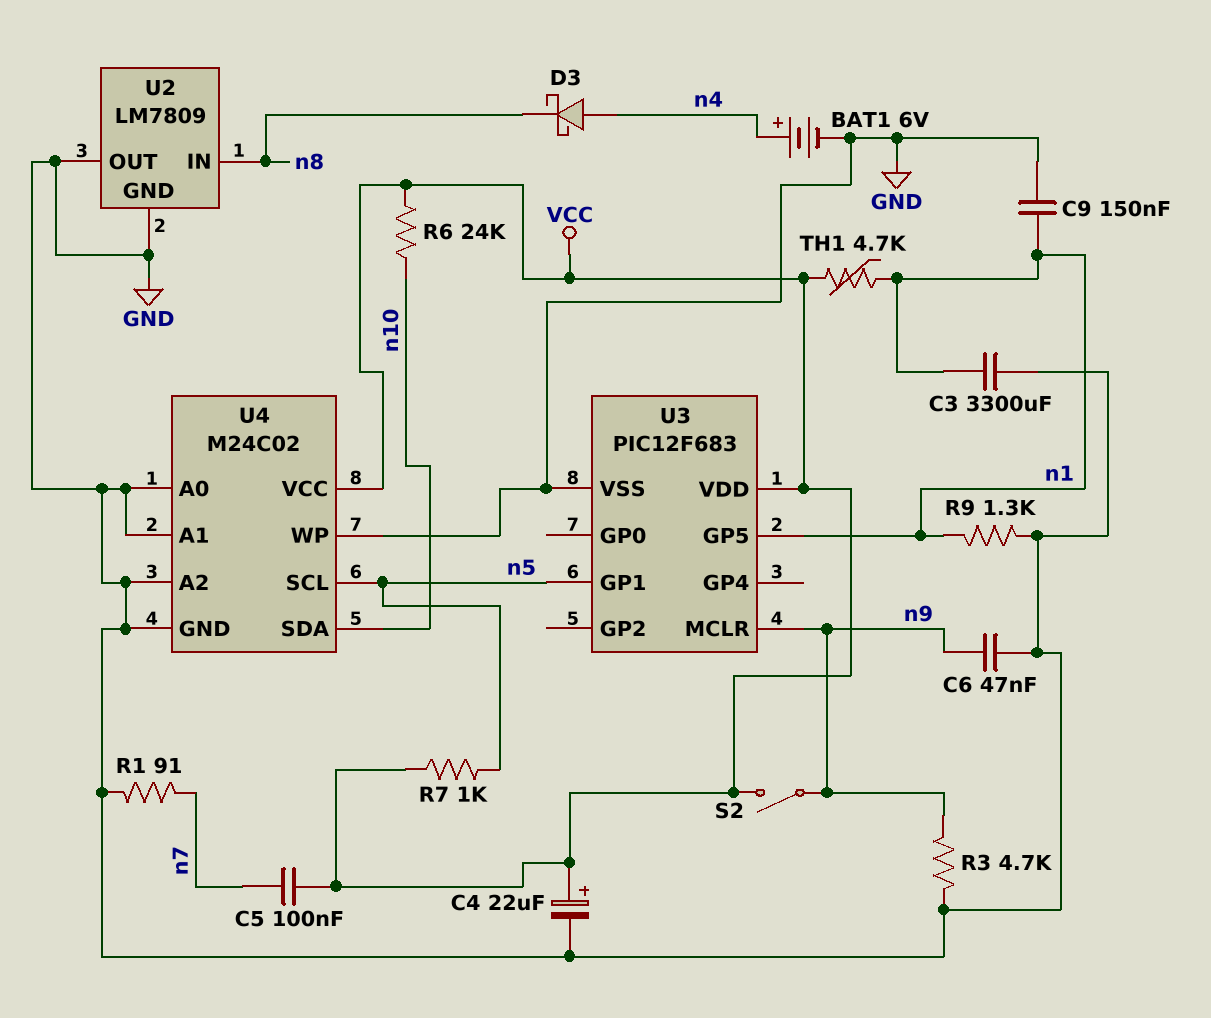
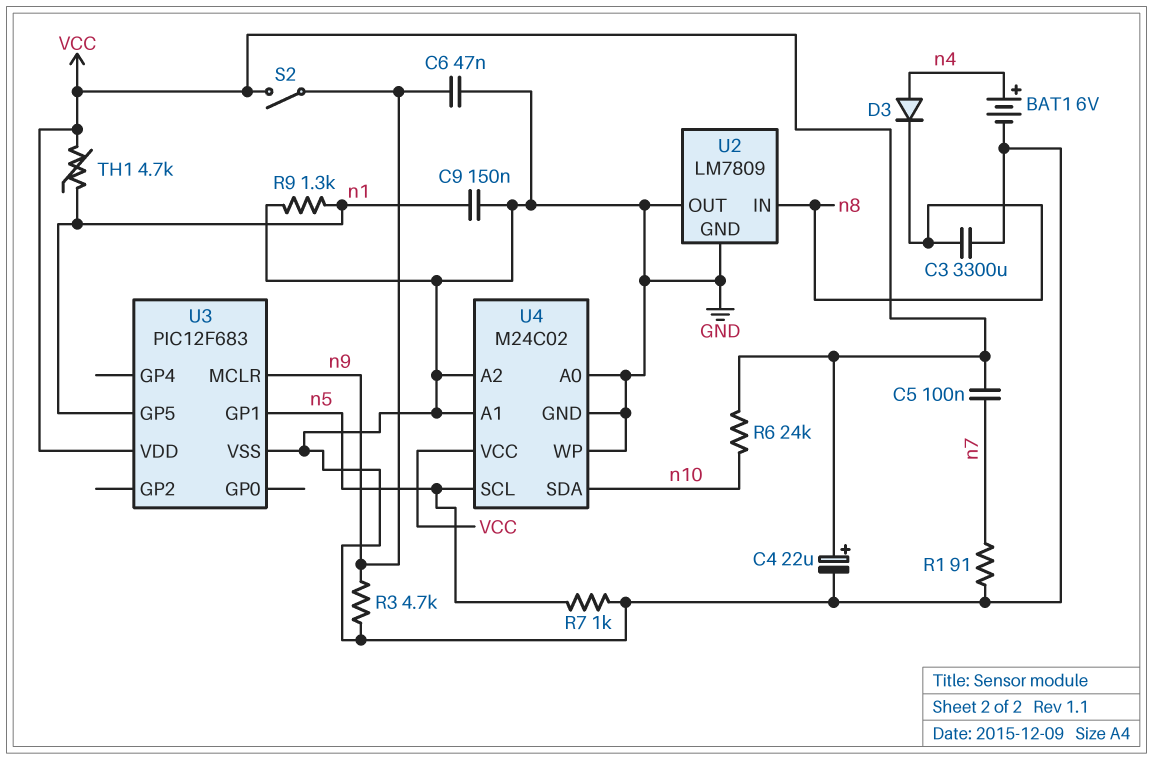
C3: 3300uF (GND, n1) -> 3300uF (GND, n8)
D3: schottky (A n4, K n8) -> diode (A n4, K n8)
R7: 1k (VCC, n5) -> 1k (GND, n5)

